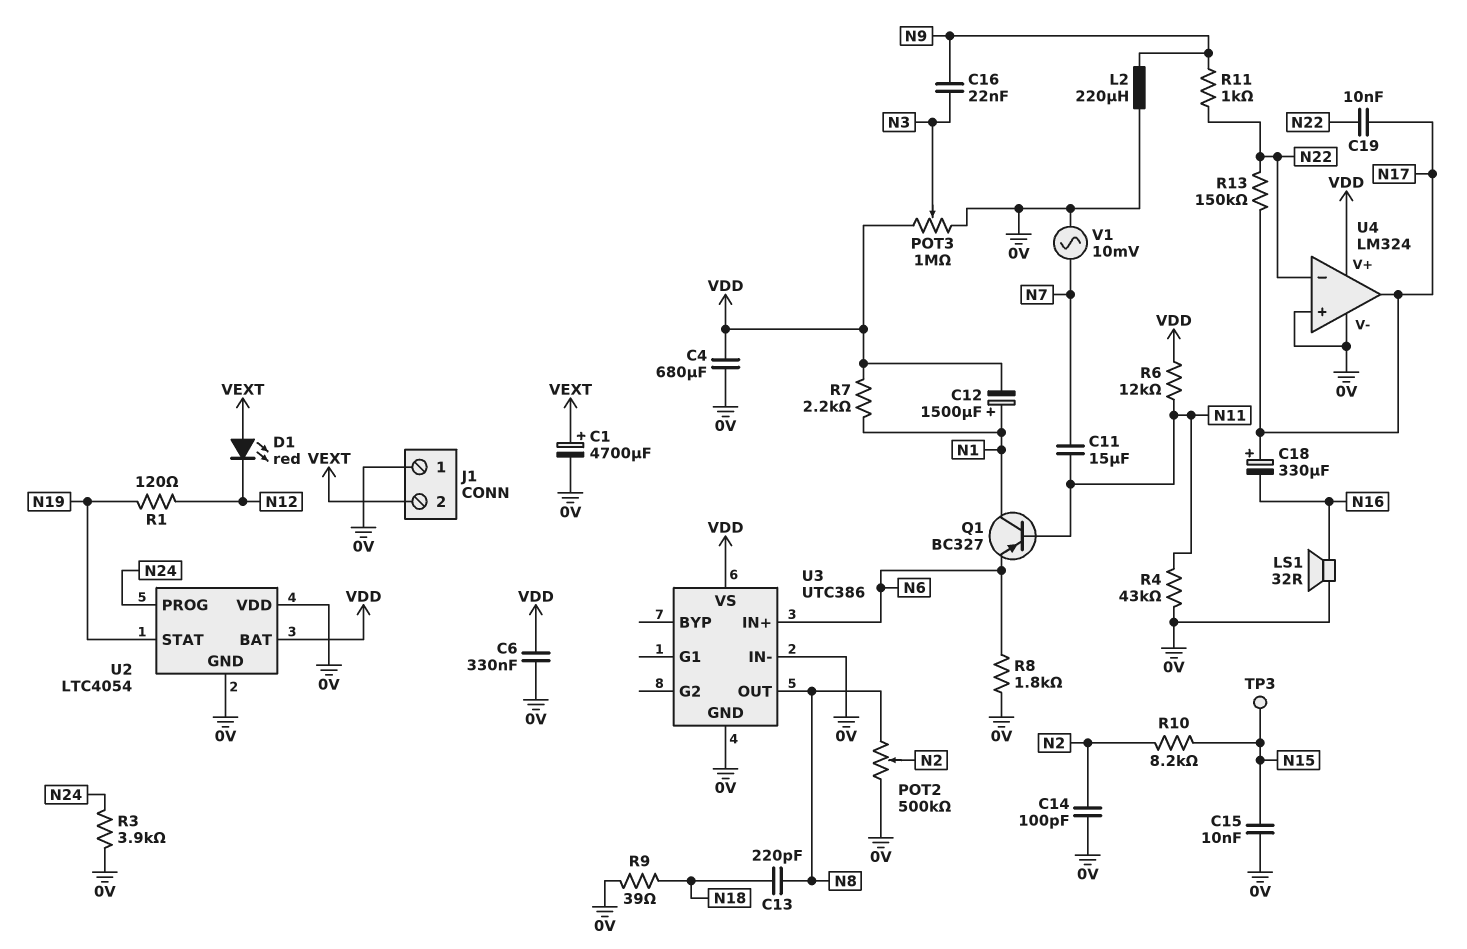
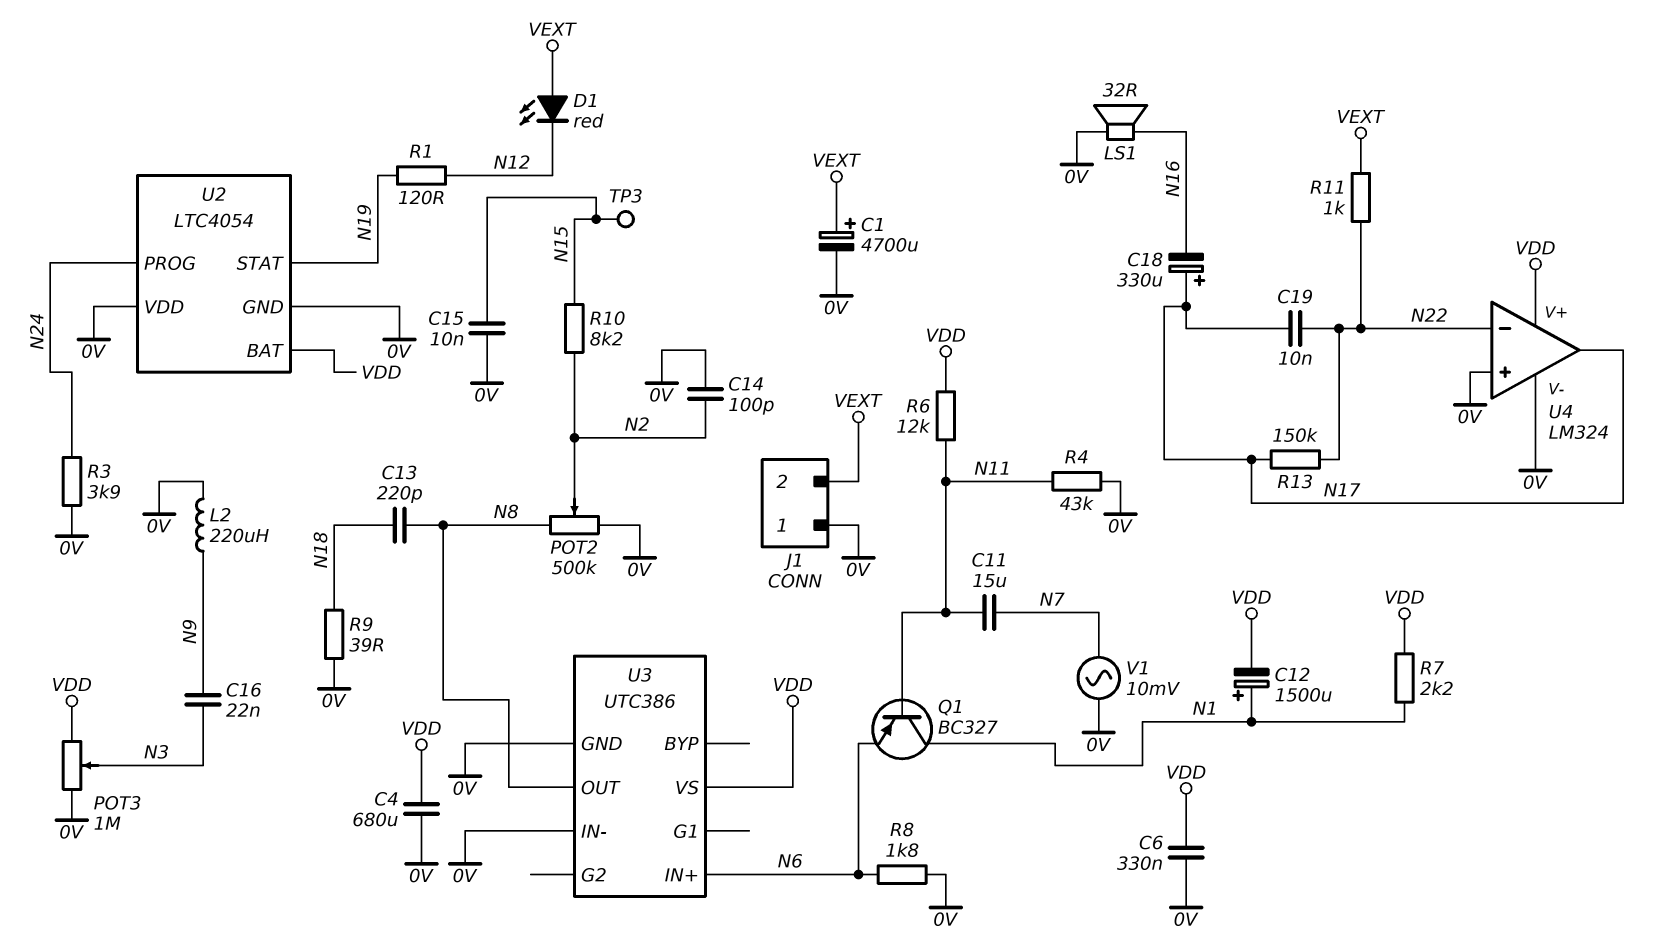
R11: 1k (N9, N22) -> 1k (N22, VEXT)

